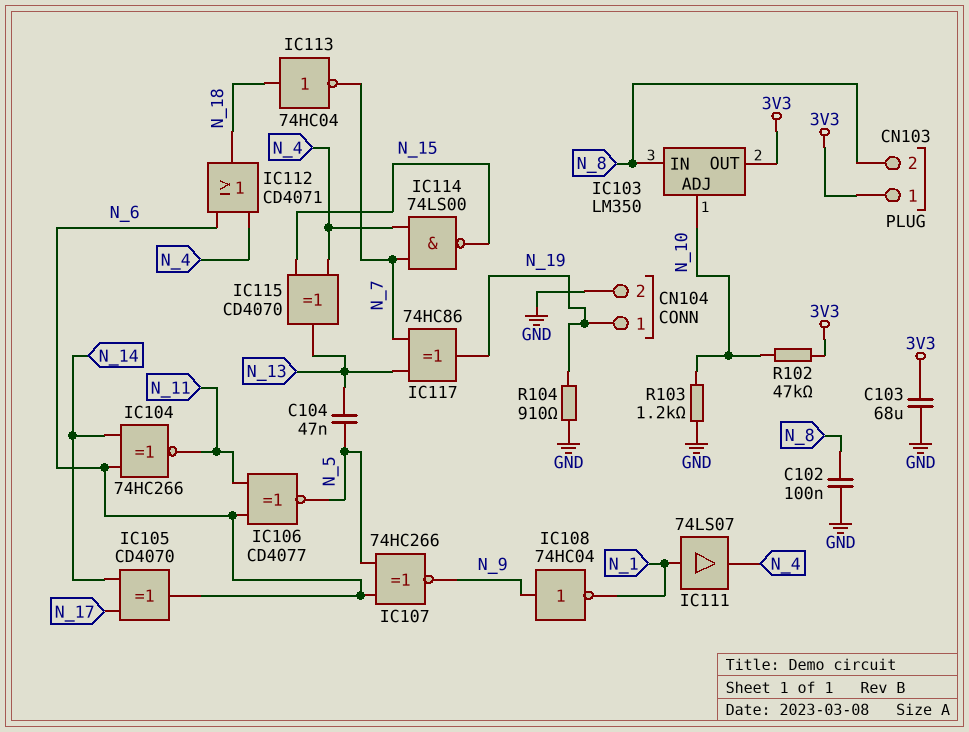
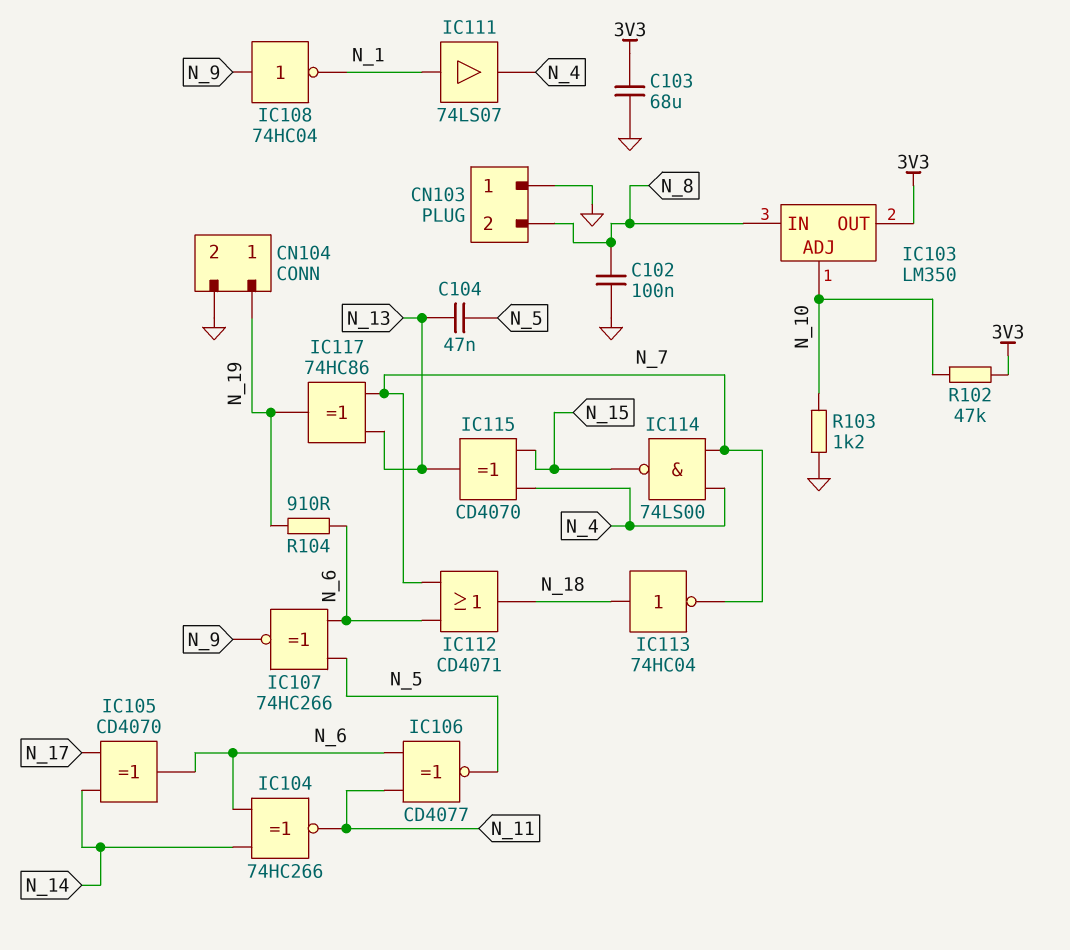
CN103 pin 1: 3V3 -> GND
IC112: OR CD4071 (in N_4, in N_6, out N_18) -> OR CD4071 (in N_6, in N_7, out N_18)
R104: 910 (GND, N_19) -> 910 (N_6, N_19)

